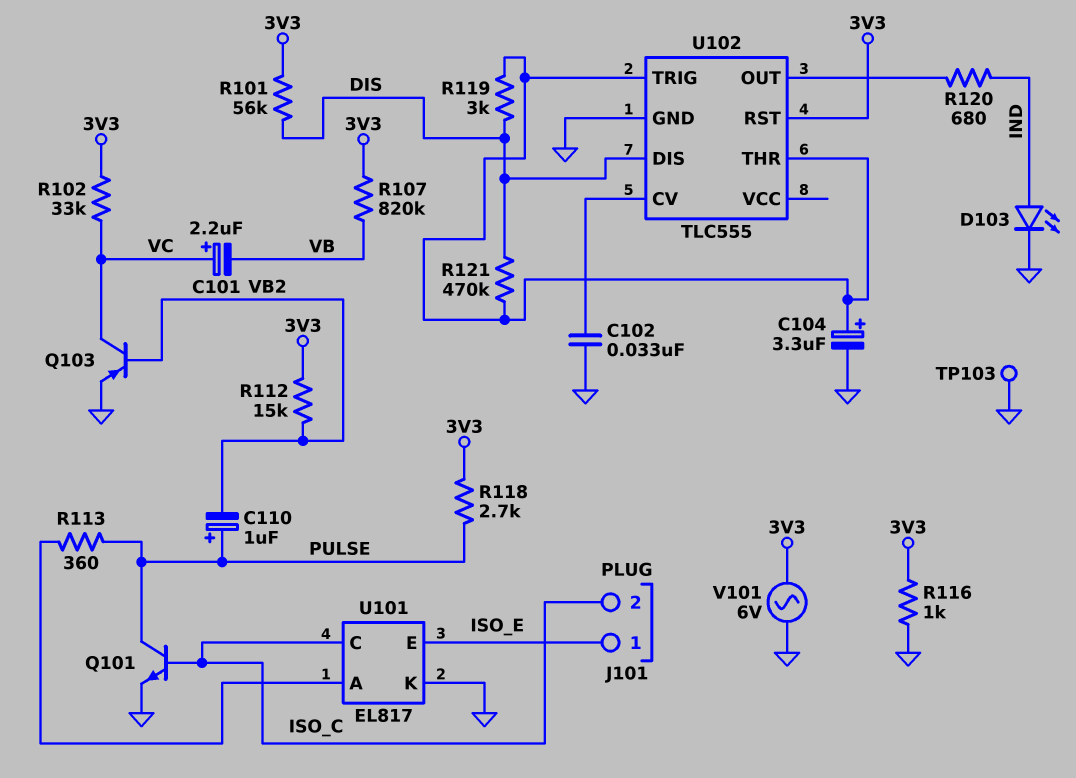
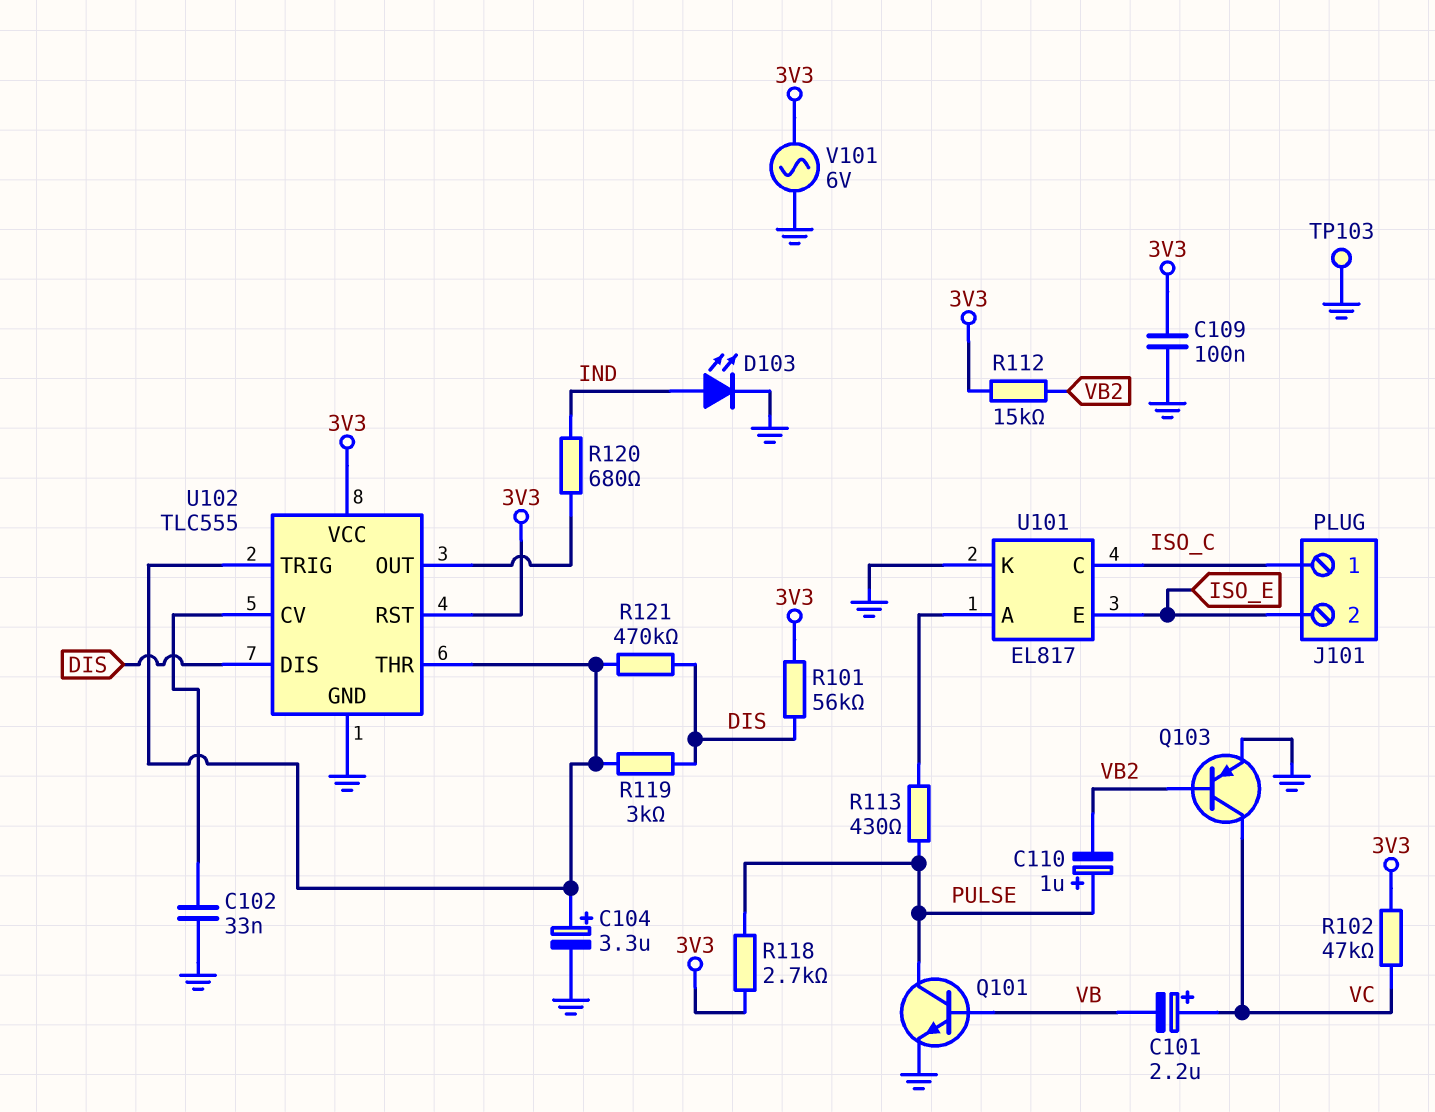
C109: none -> 100nF (3V3, GND)
J101 pin 1: ISO_E -> ISO_C
J101 pin 2: ISO_C -> ISO_E
Q101: NPN (B ISO_C, C PULSE, E GND) -> NPN (B VB, C PULSE, E GND)
R102: 33k (3V3, VC) -> 47k (3V3, VC)
R107: 820k (3V3, VB) -> none
R113: 360 (PULSE, U101/A) -> 430 (PULSE, U101/A)
R116: 1k (3V3, GND) -> none
U102 pin VCC: none -> 3V3

